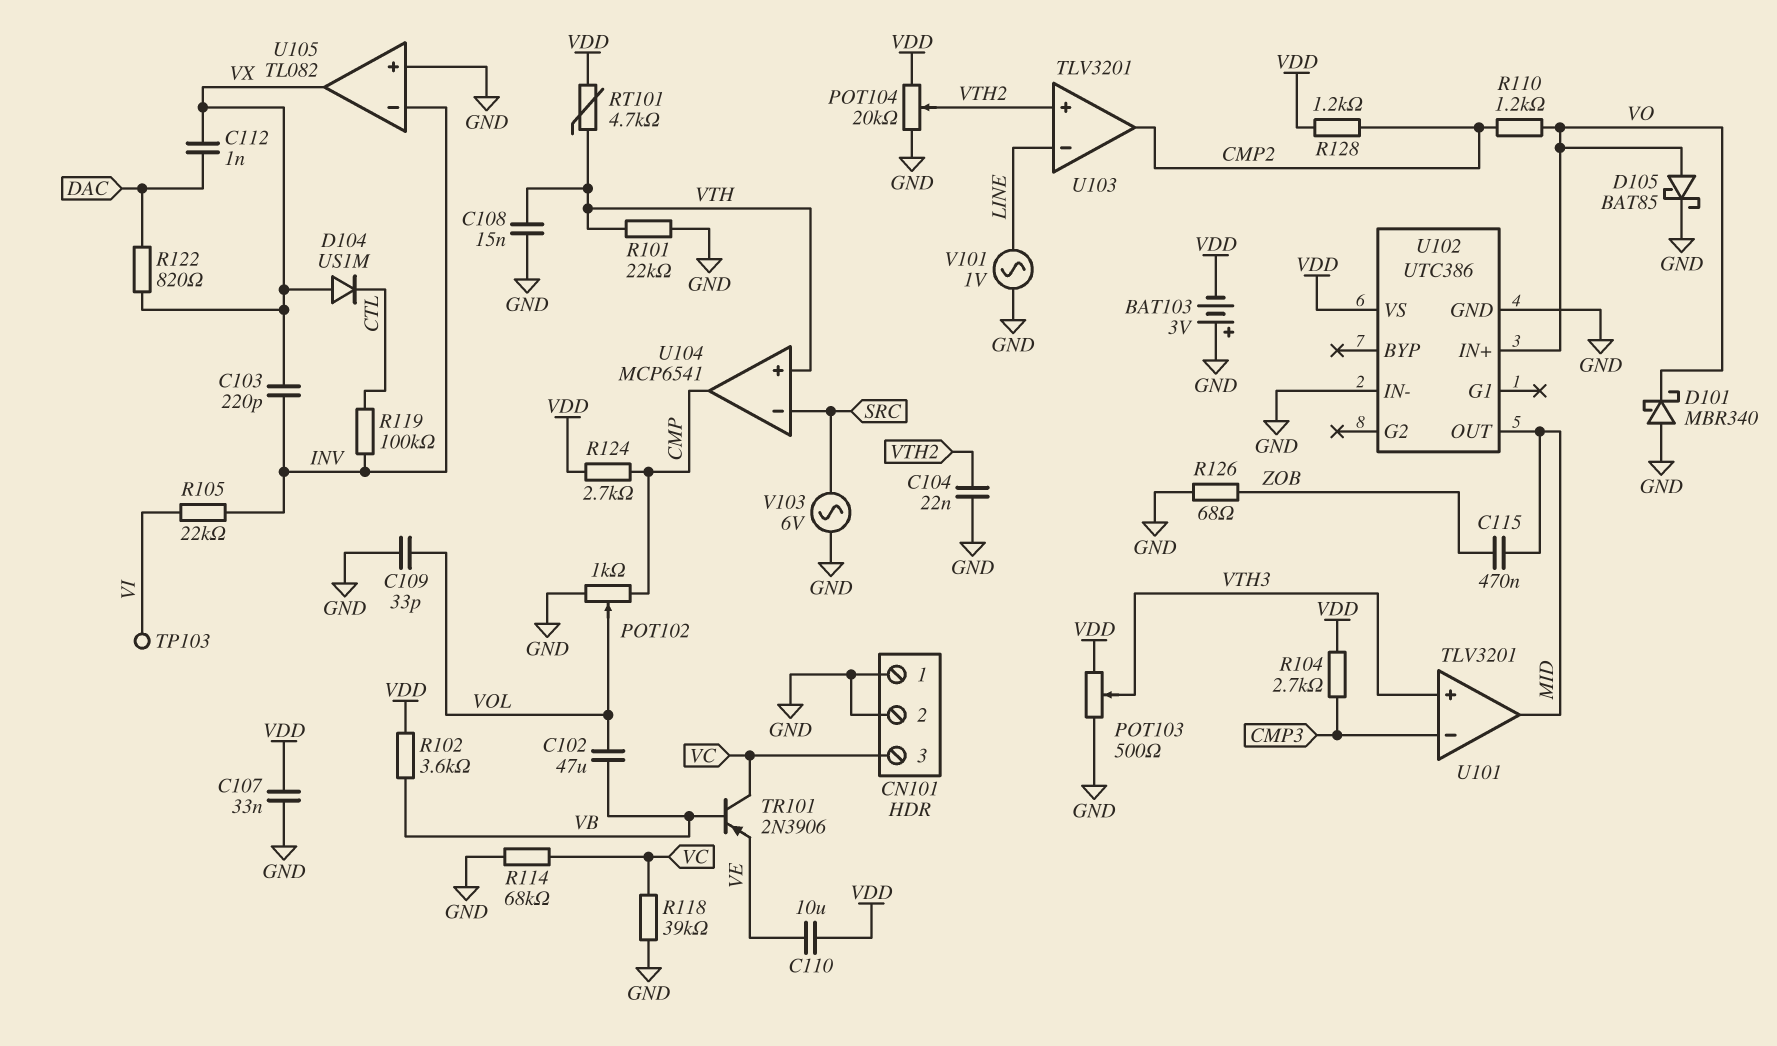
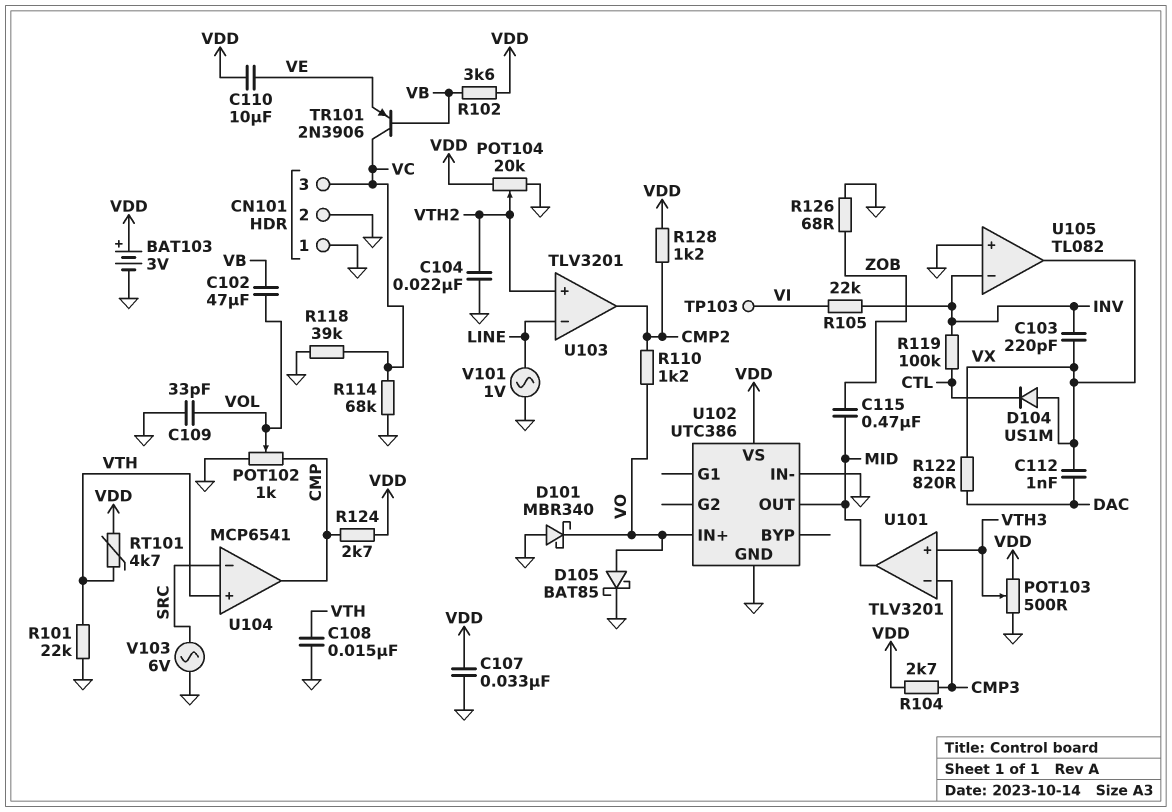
BAT103: 3V (plus GND, minus VDD) -> 3V (plus VDD, minus GND)

